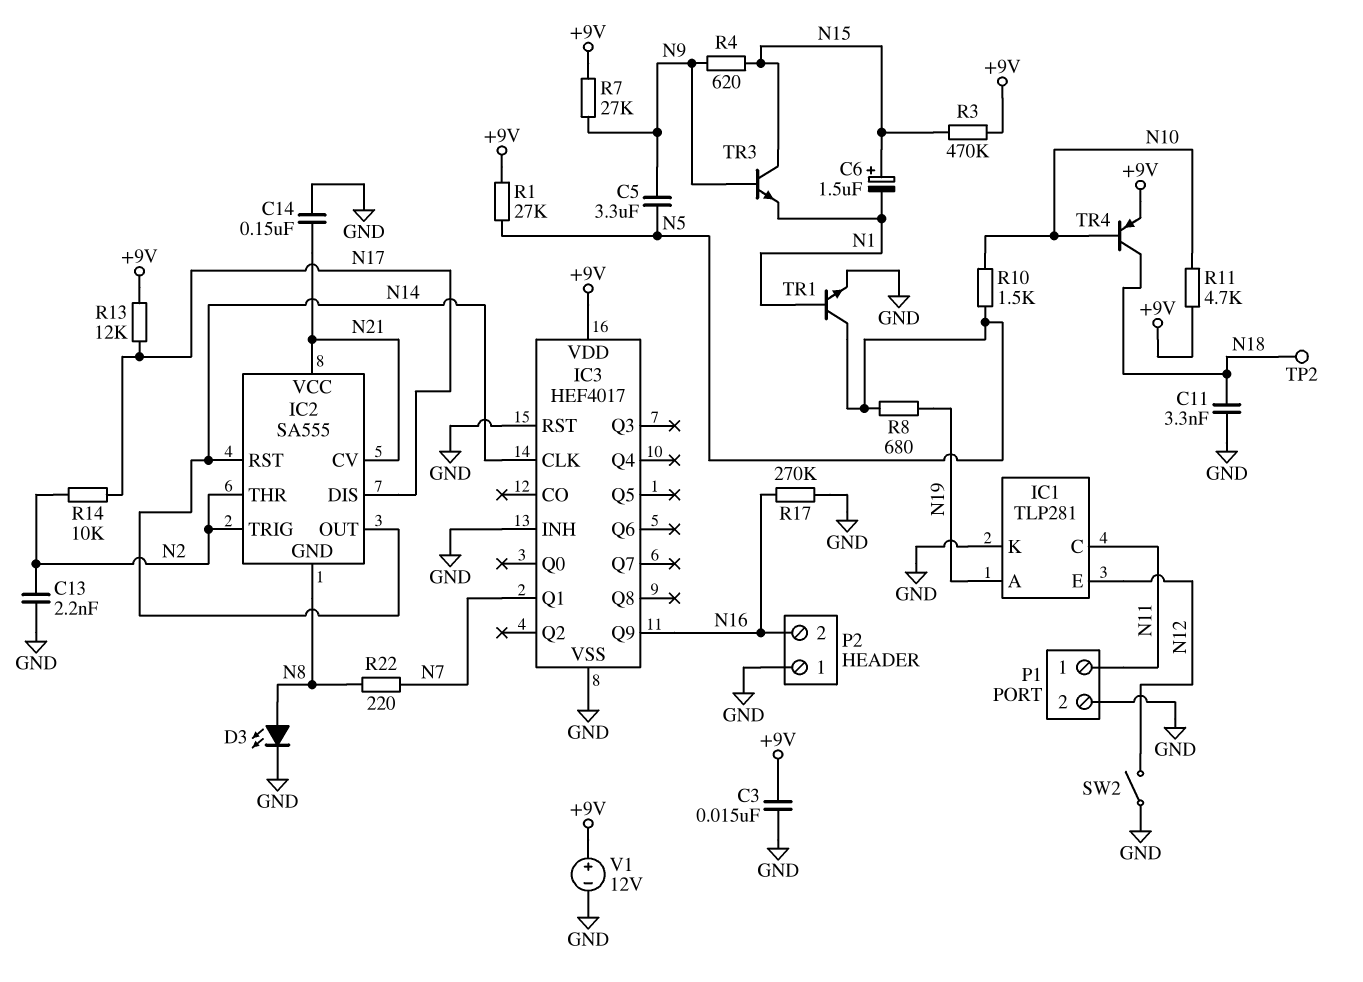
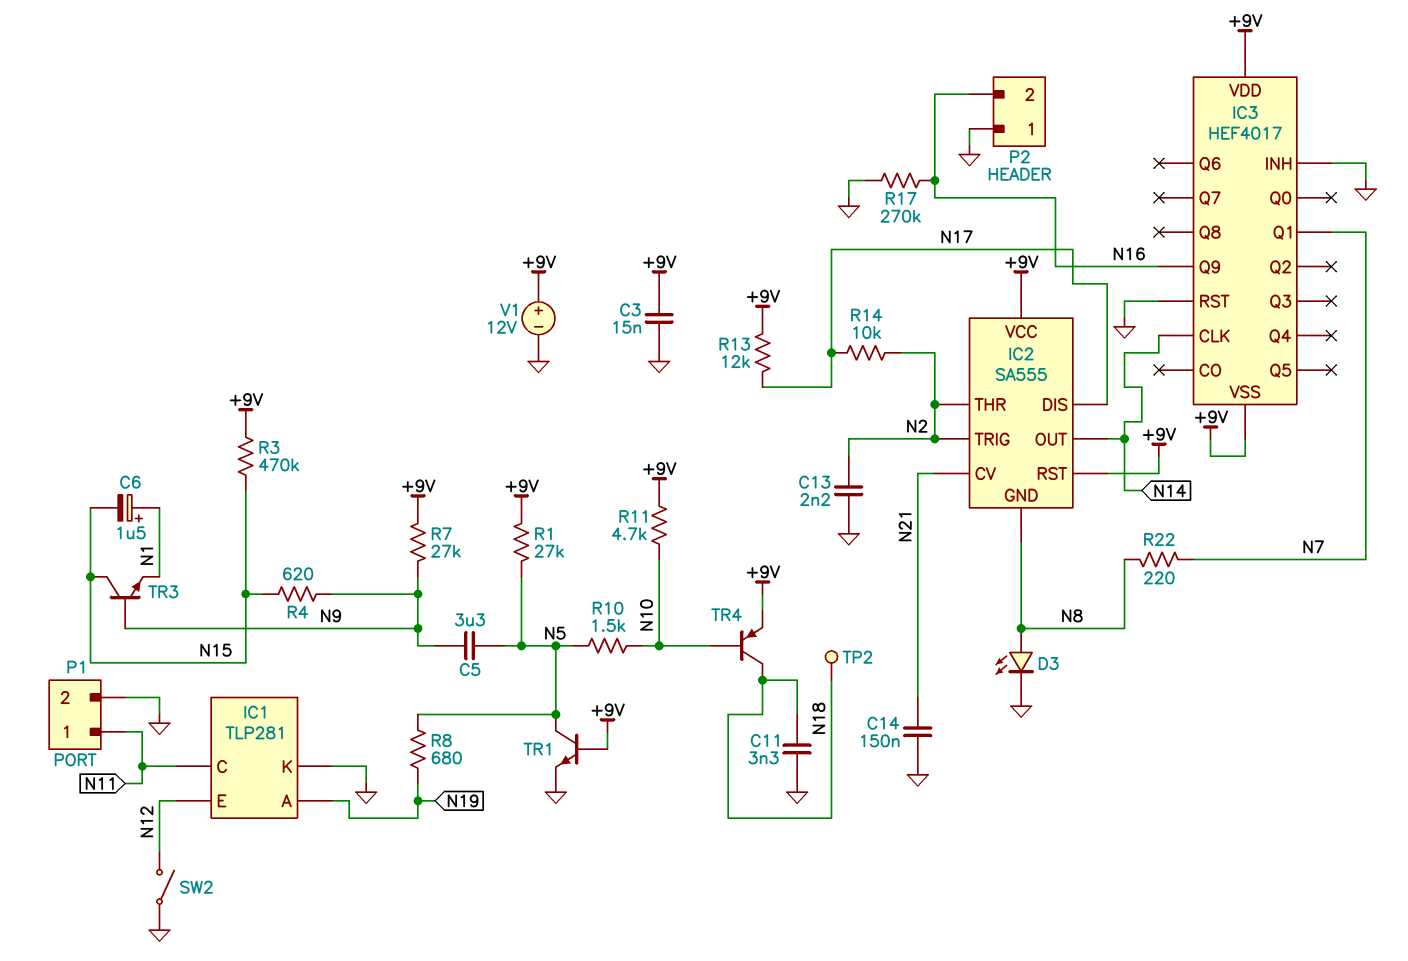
C6: 1.5uF (plus N15, minus N1) -> 1.5uF (plus N1, minus N15)
IC2 pin RST: N14 -> +9V
IC2 pin VCC: N21 -> +9V
IC3 pin VSS: GND -> +9V
TR1: NPN (B N1, C N5, E GND) -> NPN (B +9V, C N5, E GND)

